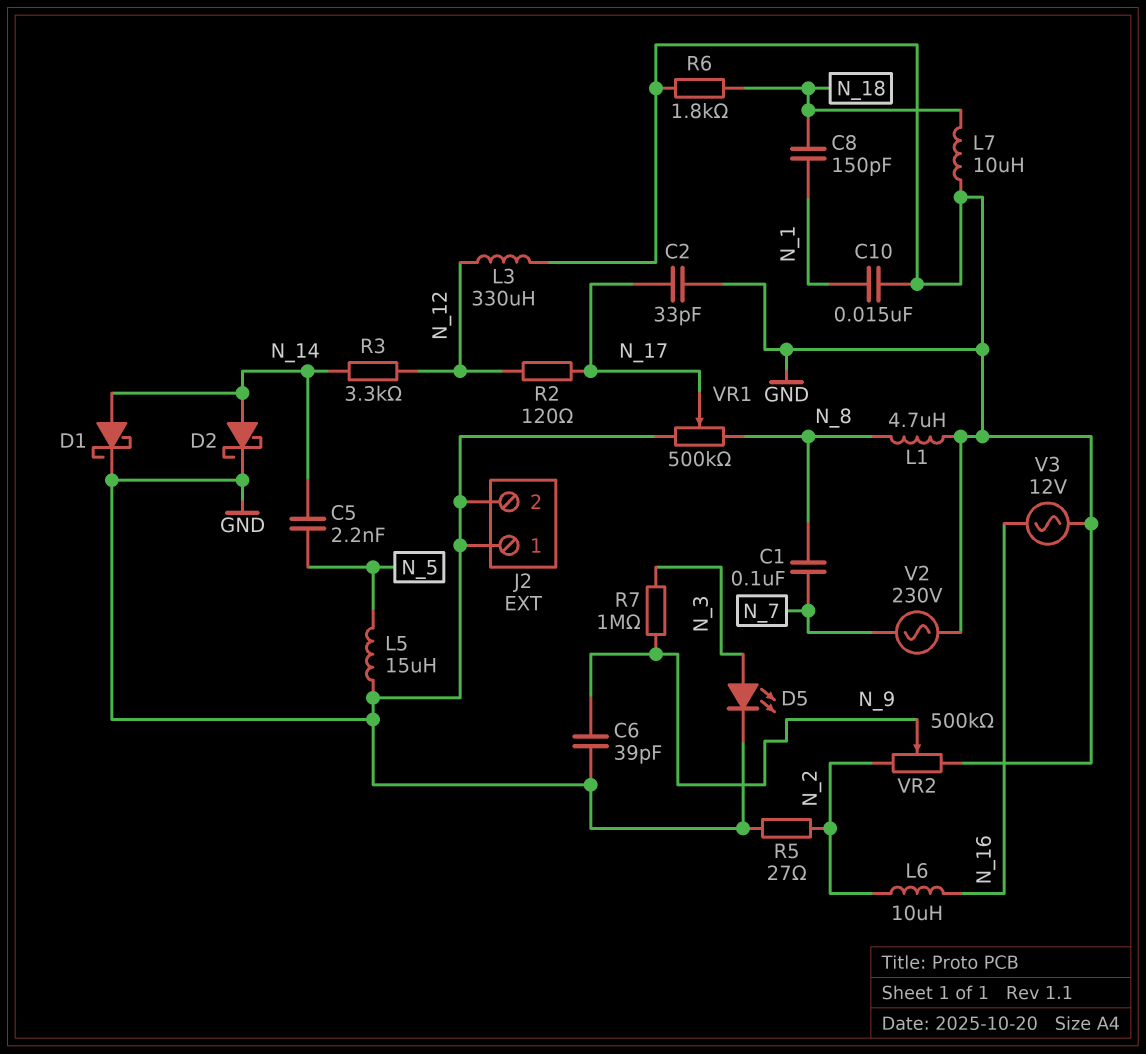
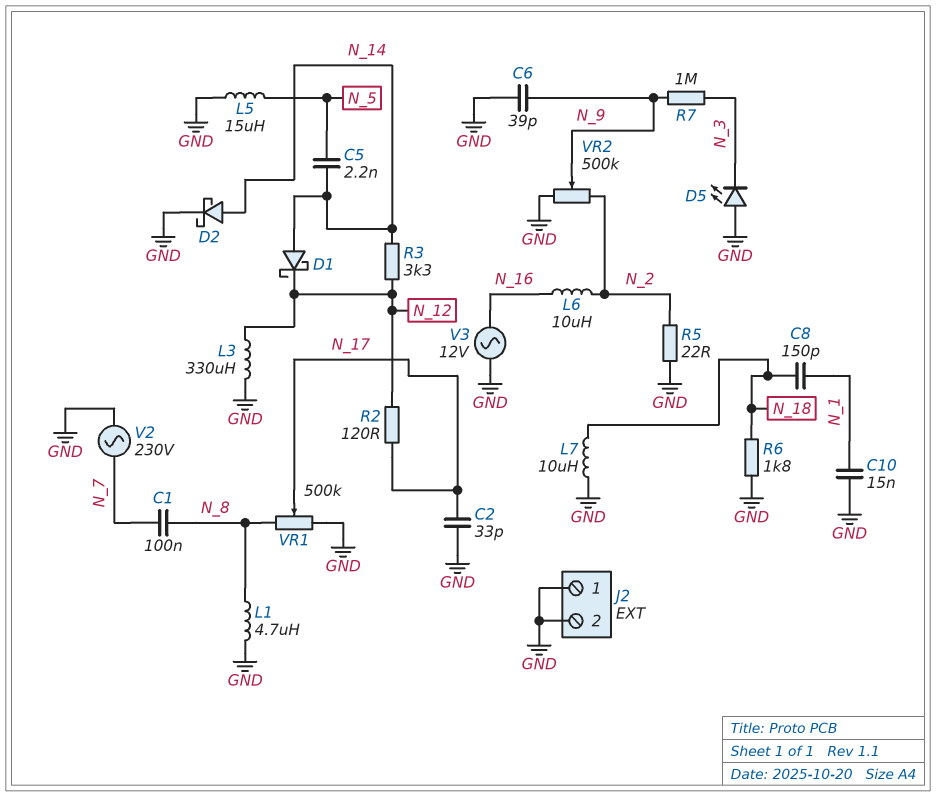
D1: schottky (A N_14, K GND) -> schottky (A N_14, K N_12)
D5: LED (A N_3, K GND) -> LED (A GND, K N_3)
R5: 27 (GND, N_2) -> 22 (GND, N_2)

